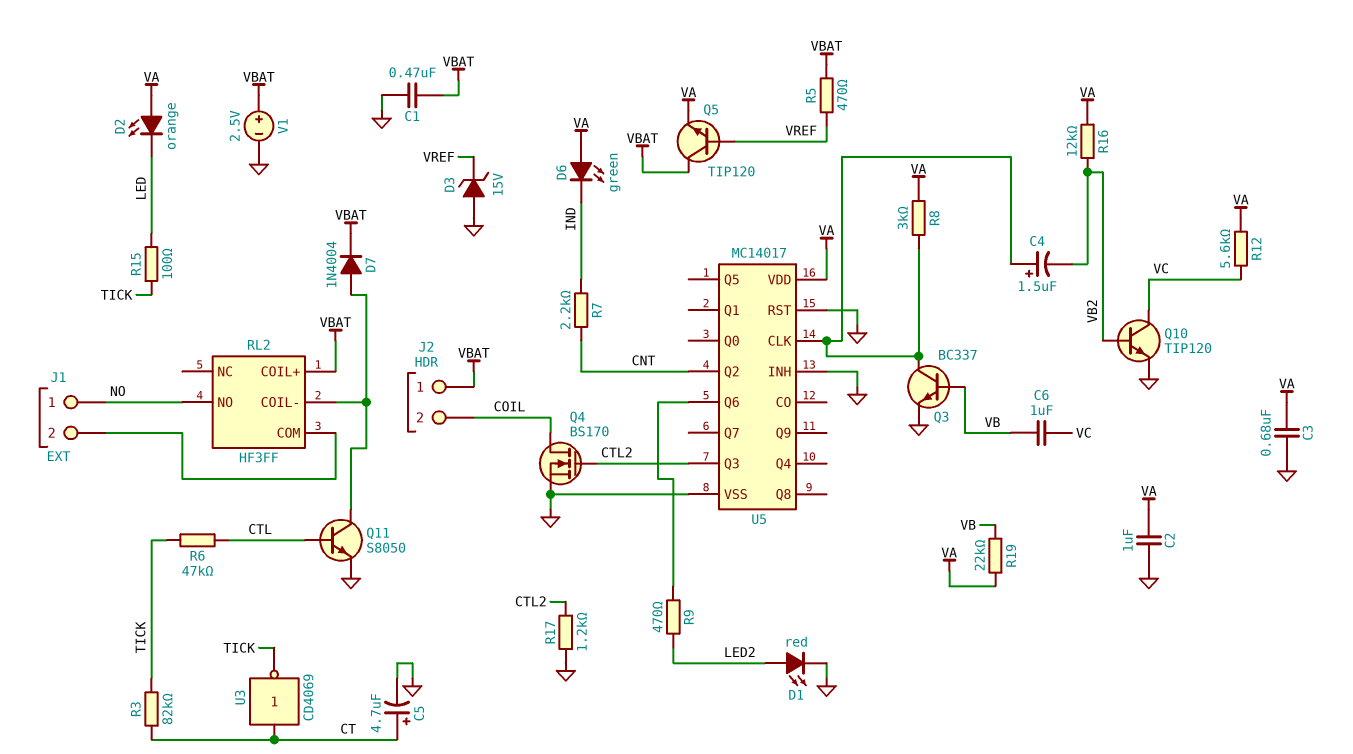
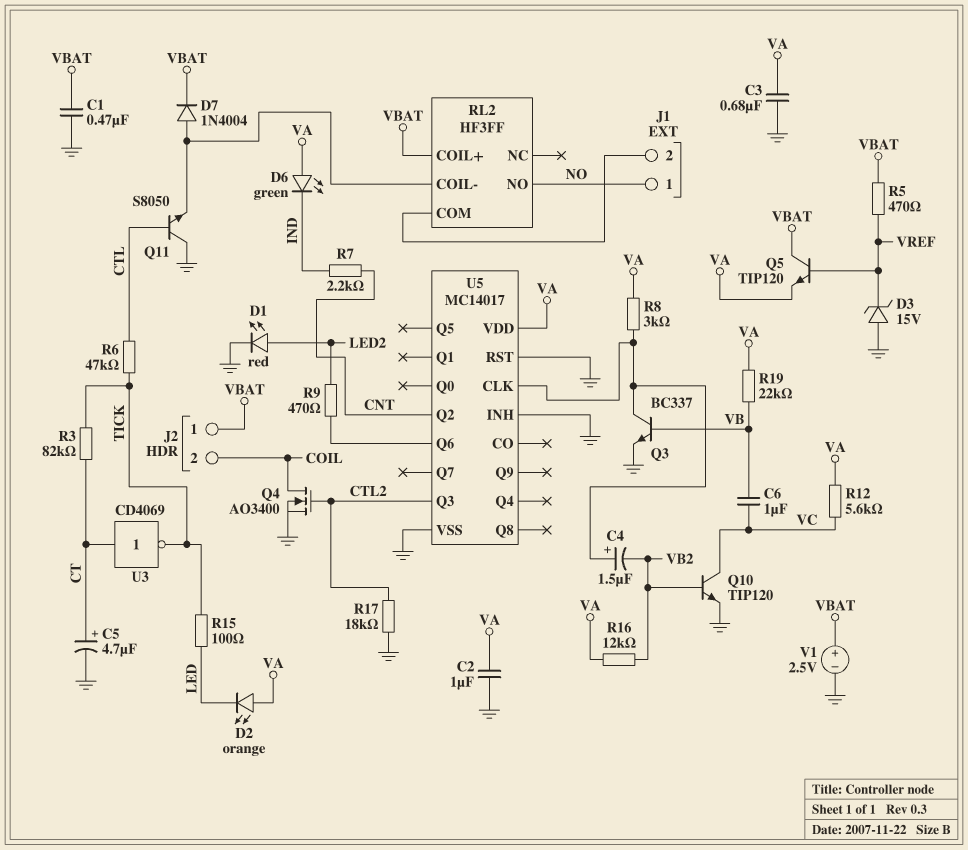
Q4: NMOS BS170 (G CTL2, D COIL, S GND) -> NMOS AO3400 (G CTL2, D COIL, S GND)
Q11: NPN S8050 (B CTL, C RL2/COIL-, E GND) -> NPN S8050 (B CTL, C GND, E RL2/COIL-)
R17: 1.2k (CTL2, GND) -> 18k (CTL2, GND)

